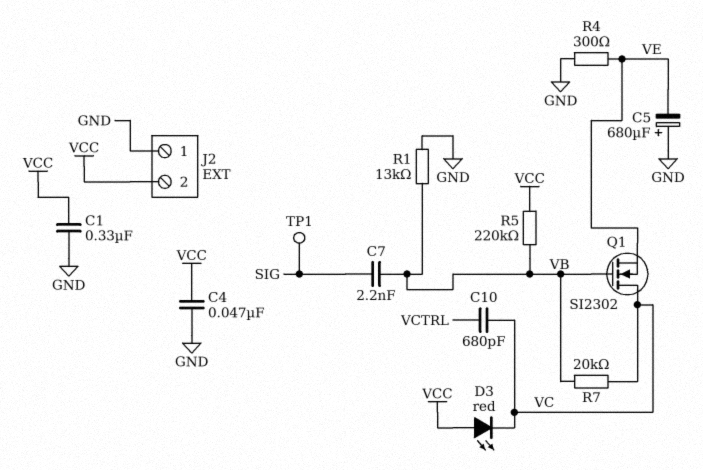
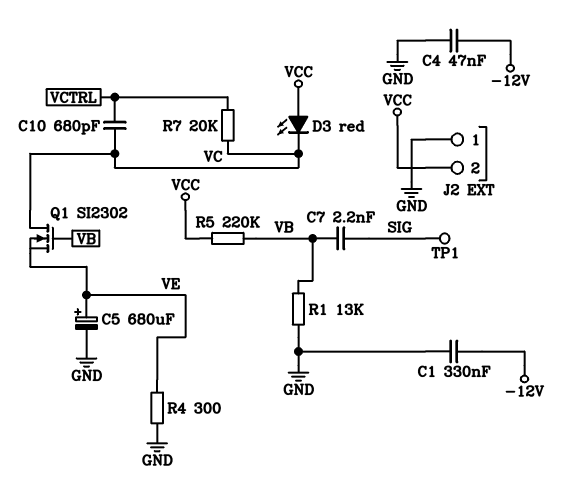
C1: 330nF (GND, VCC) -> 330nF (-12V, GND)
C4: 47nF (GND, VCC) -> 47nF (-12V, GND)
C5: 680uF (plus GND, minus VE) -> 680uF (plus VE, minus GND)
R7: 20k (VB, VC) -> 20k (VC, VCTRL)

